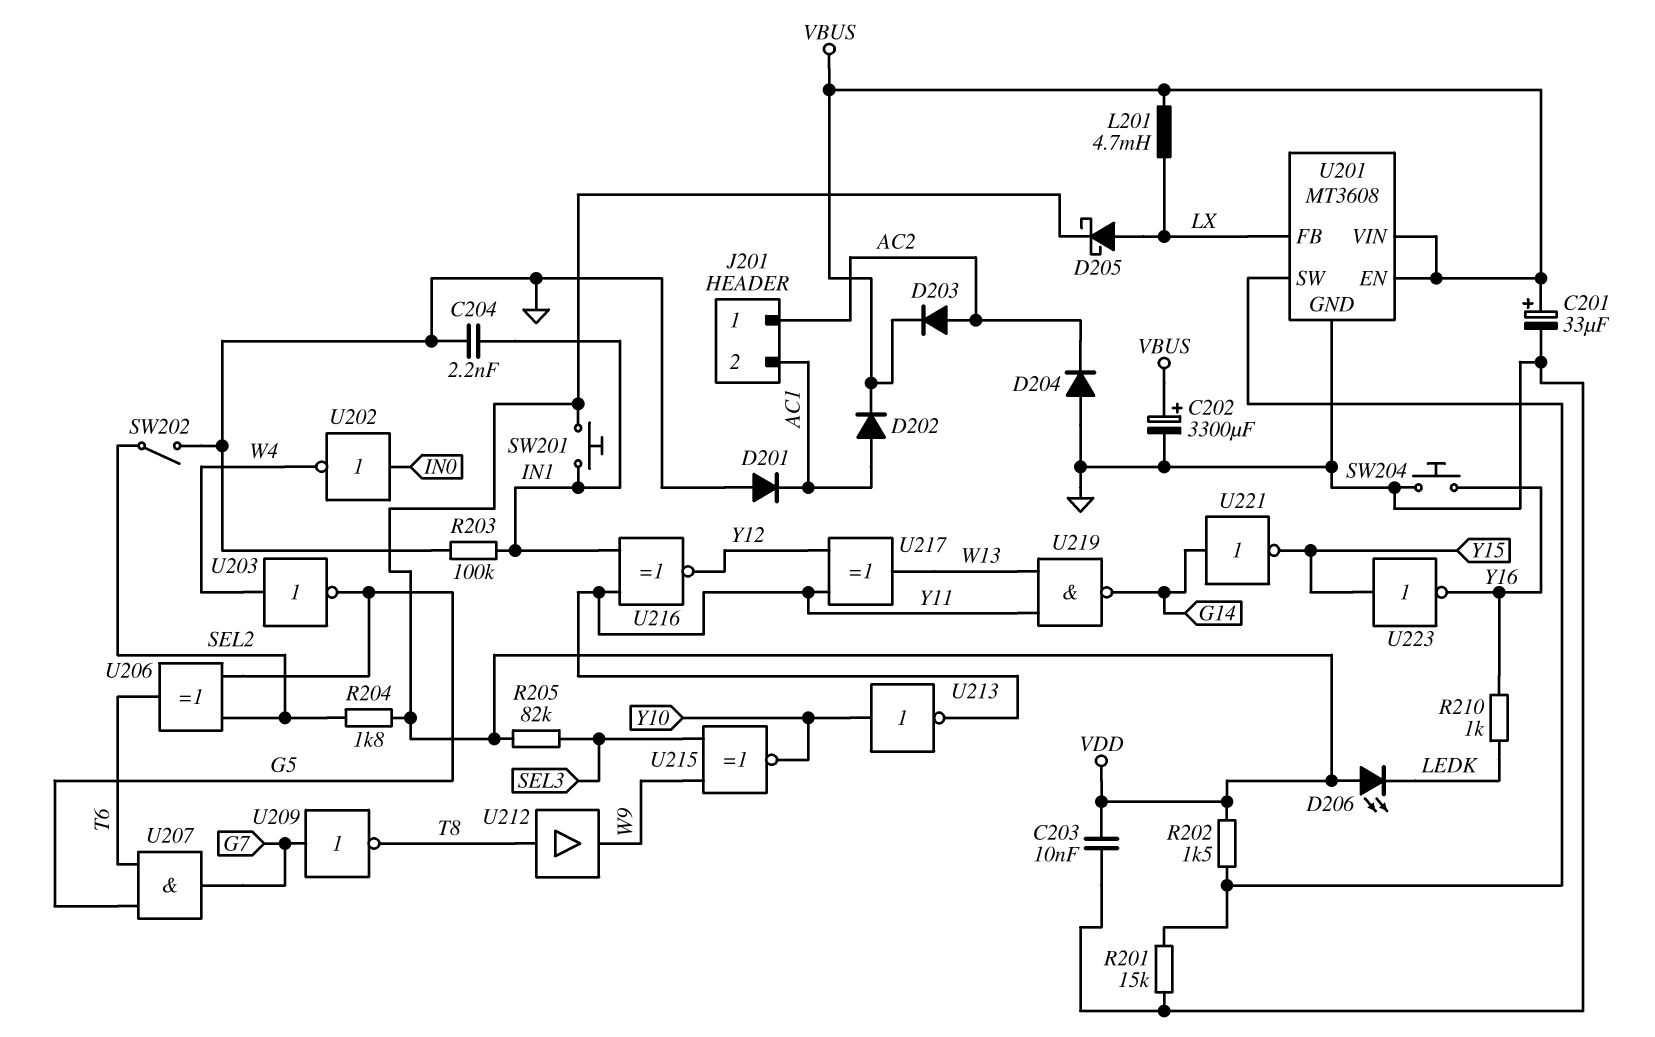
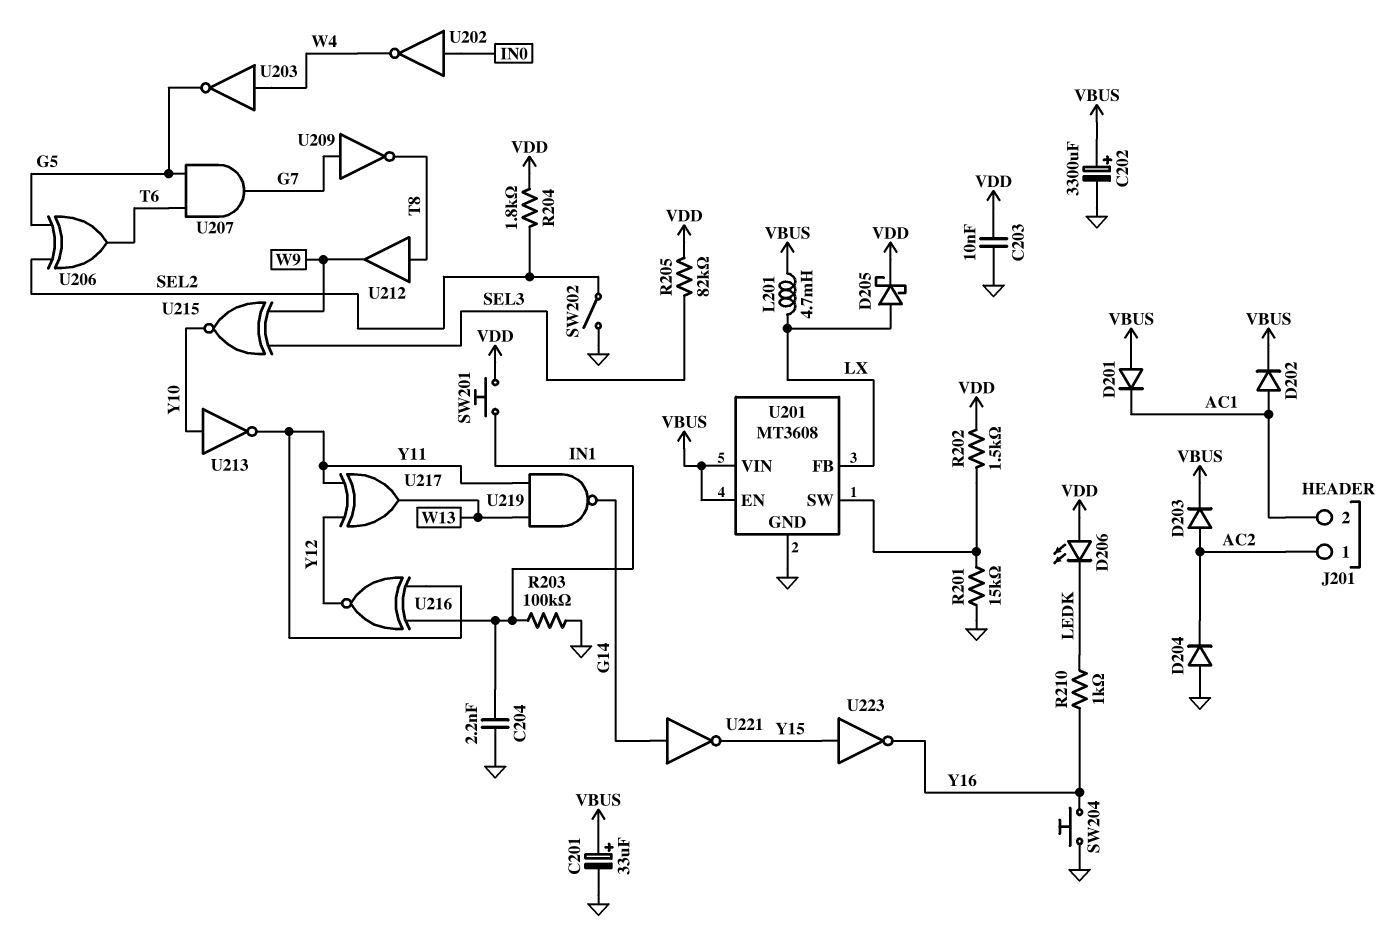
D201: diode (A GND, K AC1) -> diode (A VBUS, K AC1)

